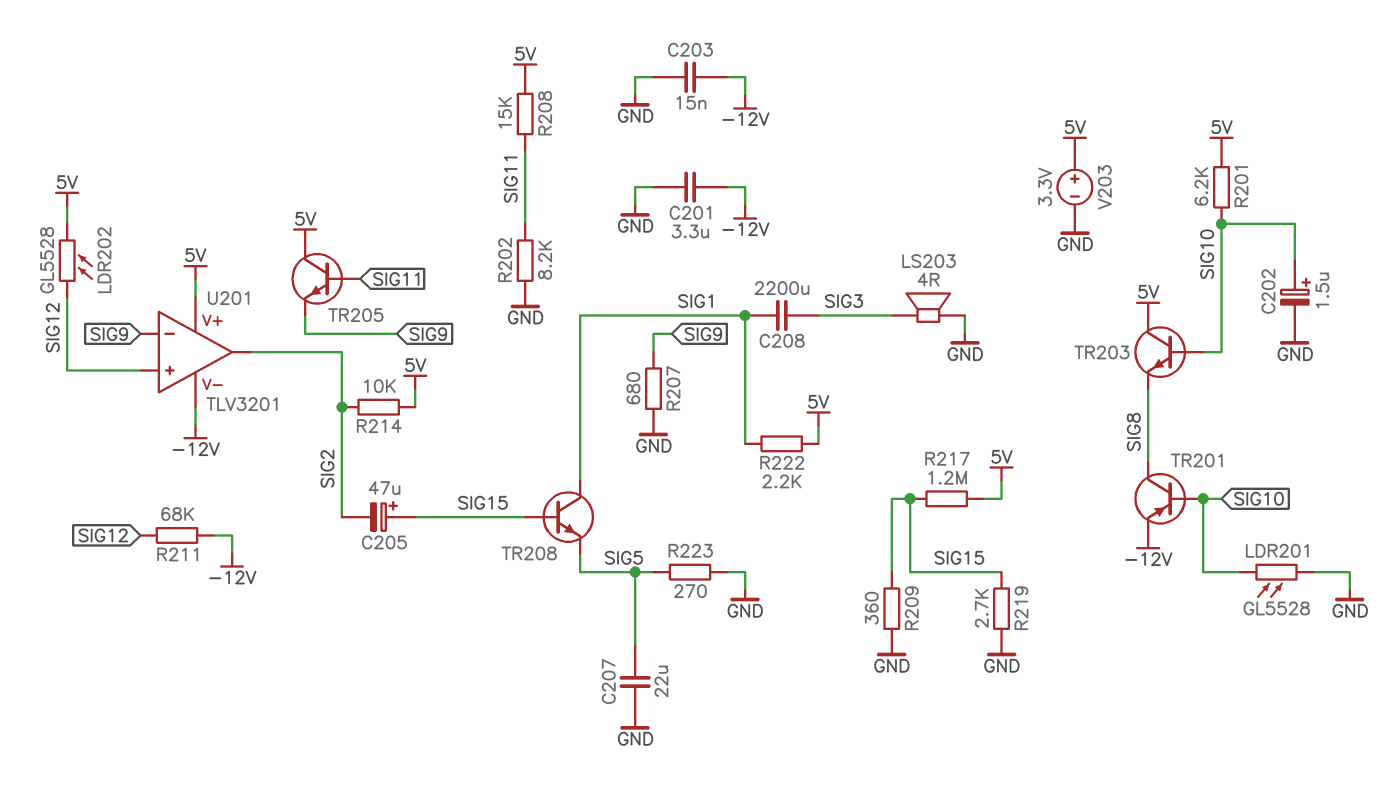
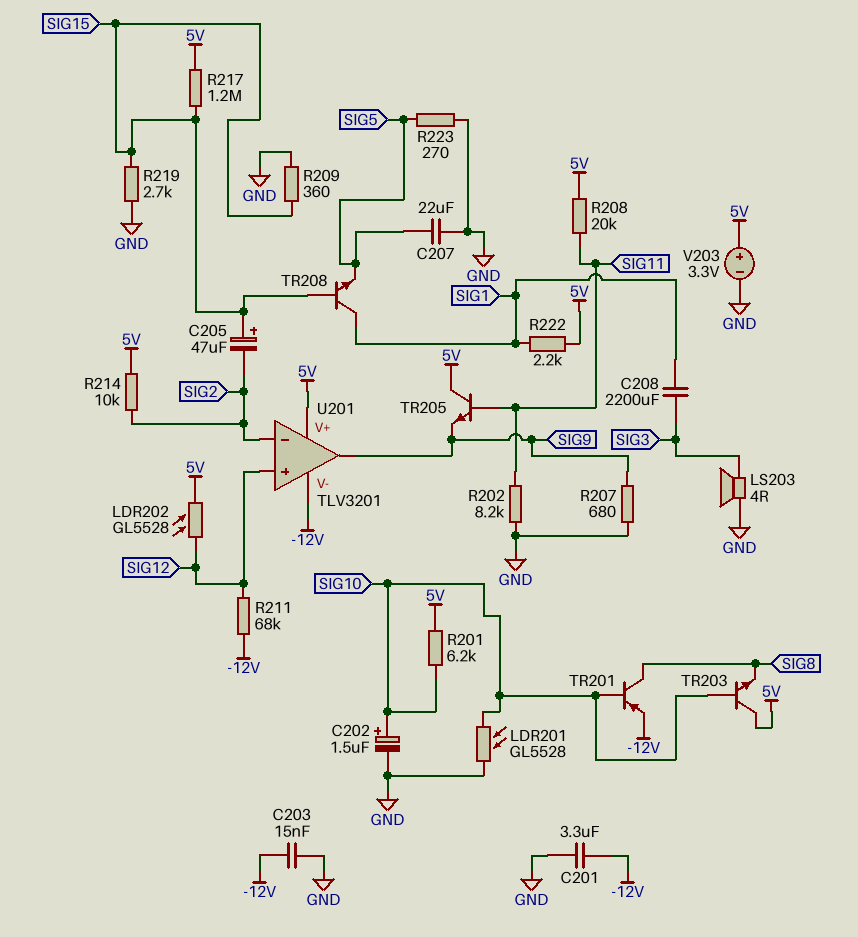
R208: 15k (5V, SIG11) -> 20k (5V, SIG11)
U201 pin in-: SIG9 -> SIG2
U201 pin out: SIG2 -> SIG9

